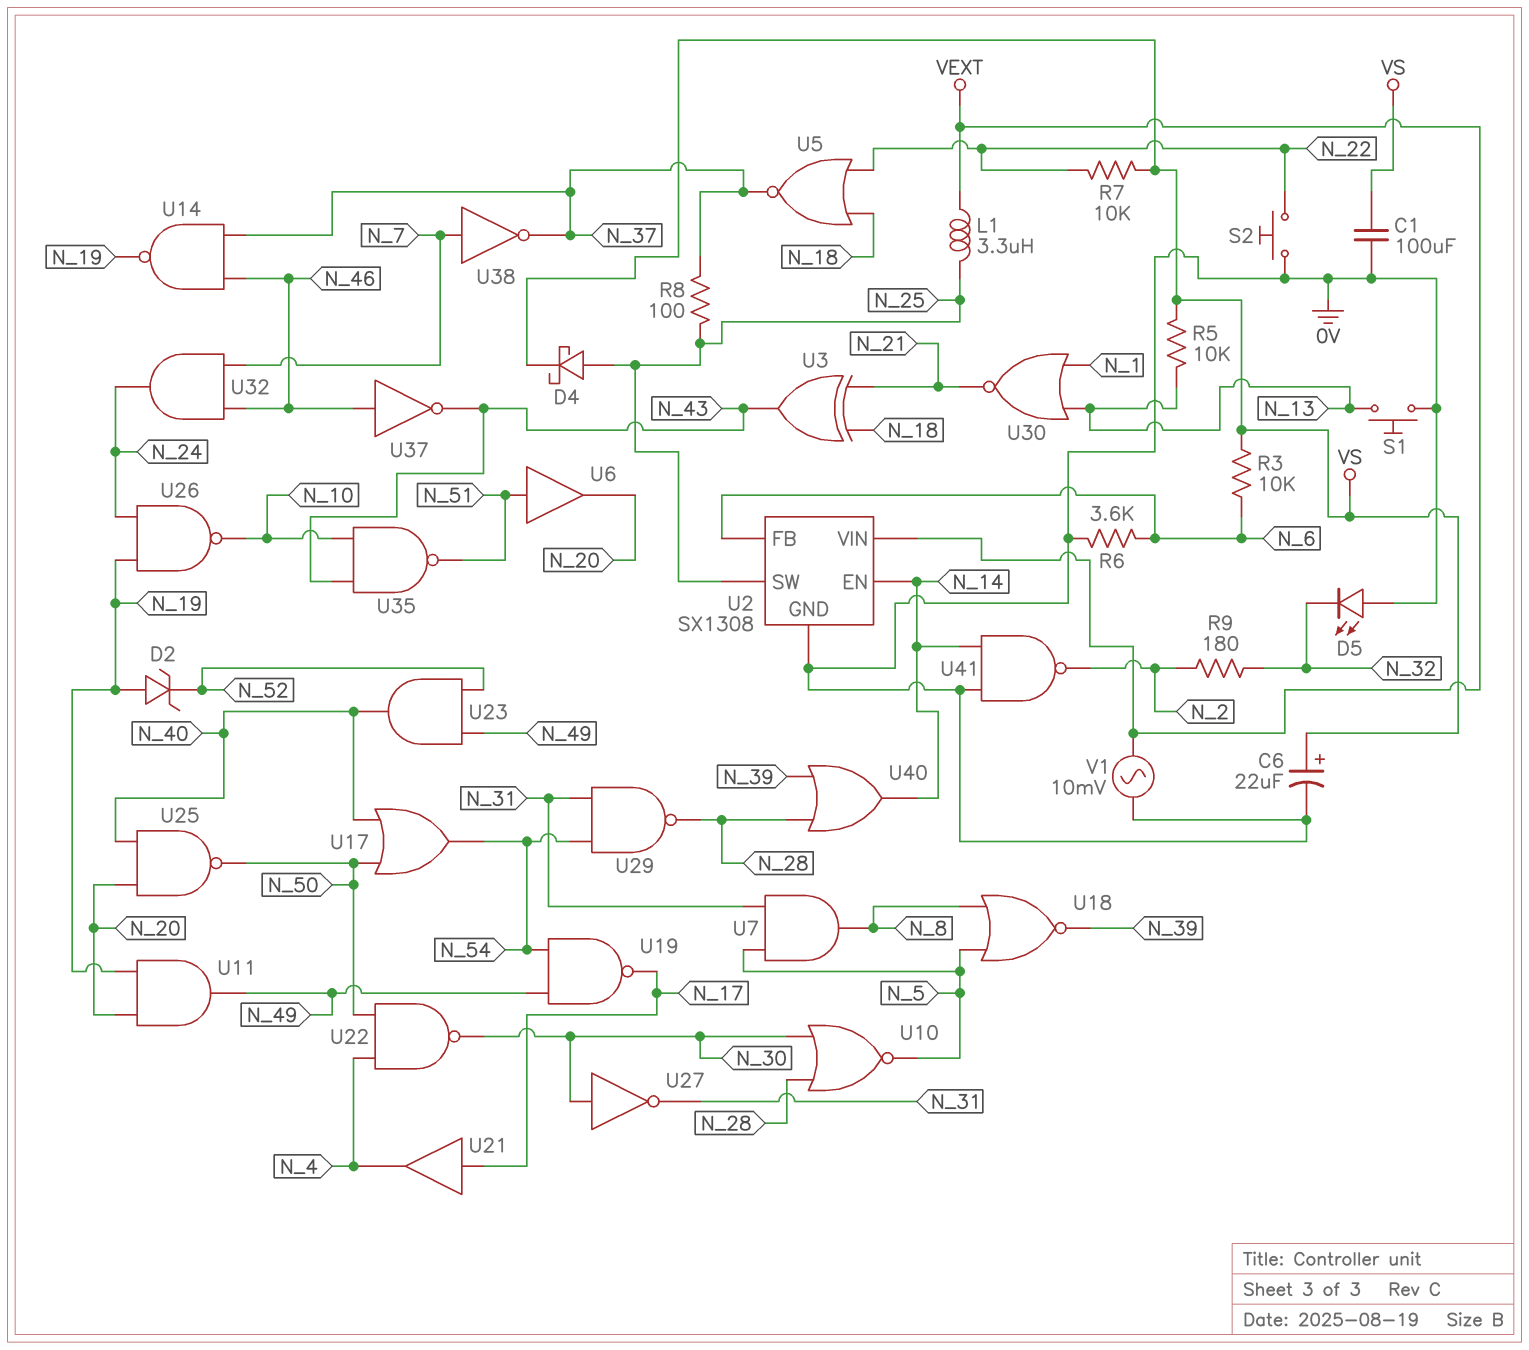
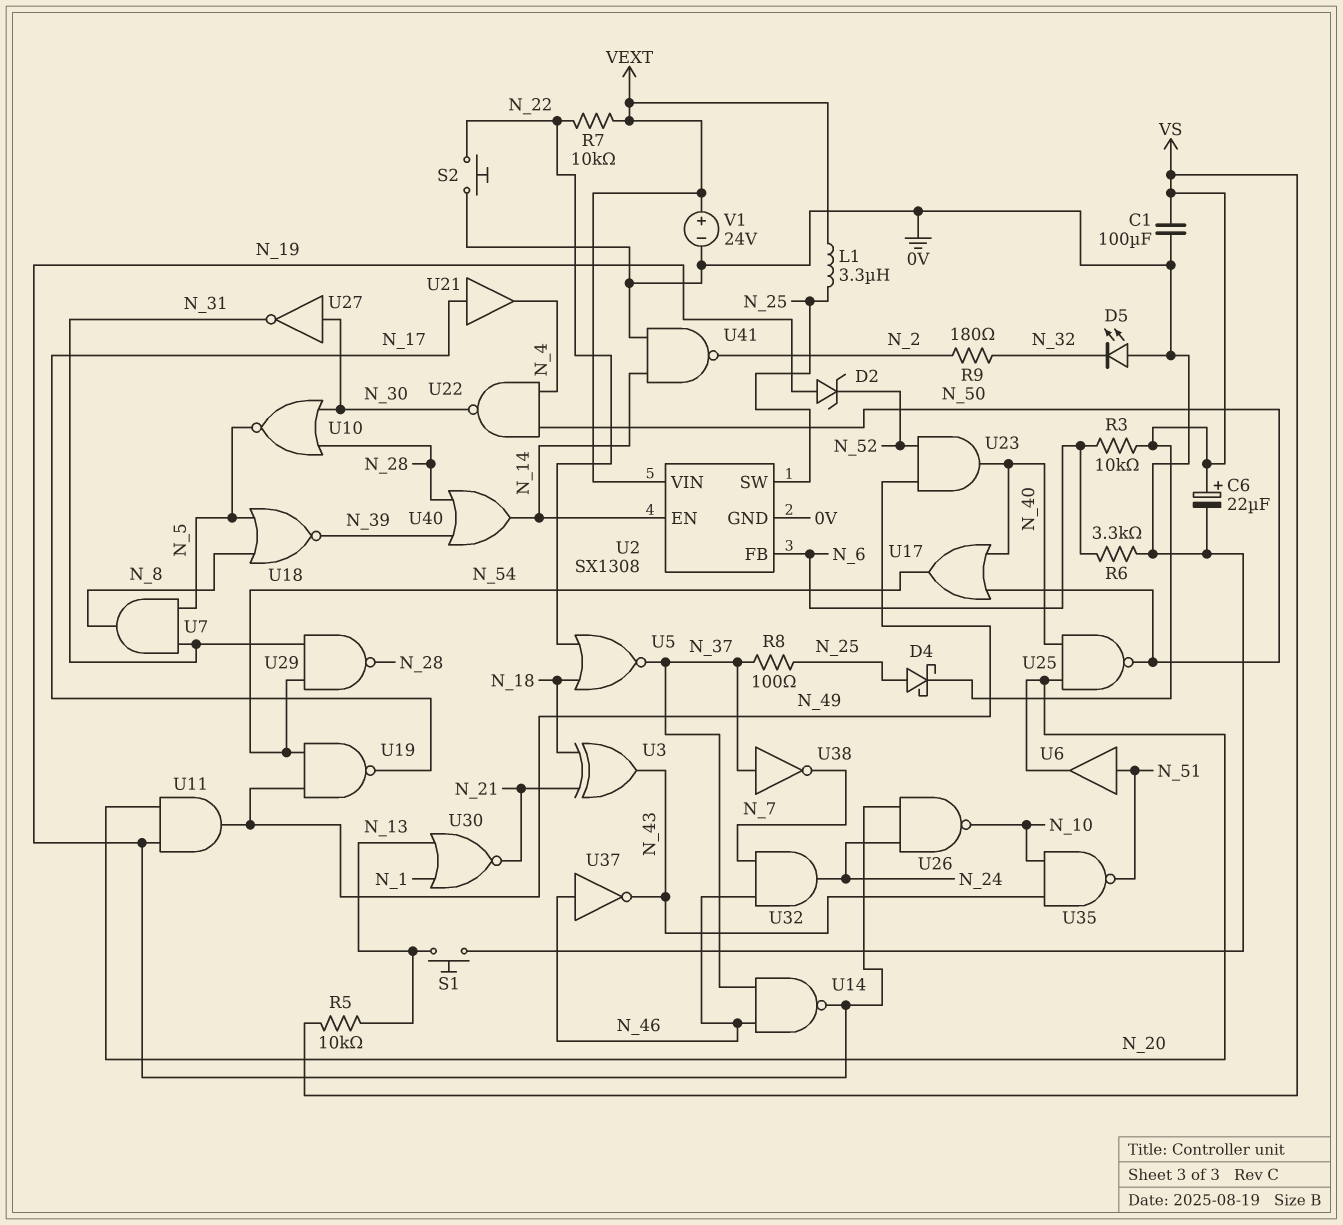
R6: 3.6k (0V, N_6) -> 3.3k (0V, N_6)
R7: 10k (N_22, VS) -> 10k (N_22, VEXT)
U38: NOT (in N_7, out N_37) -> NOT (in N_37, out N_7)
V1: AC 10mV (0V, VEXT) -> 24V (plus VEXT, minus 0V)

